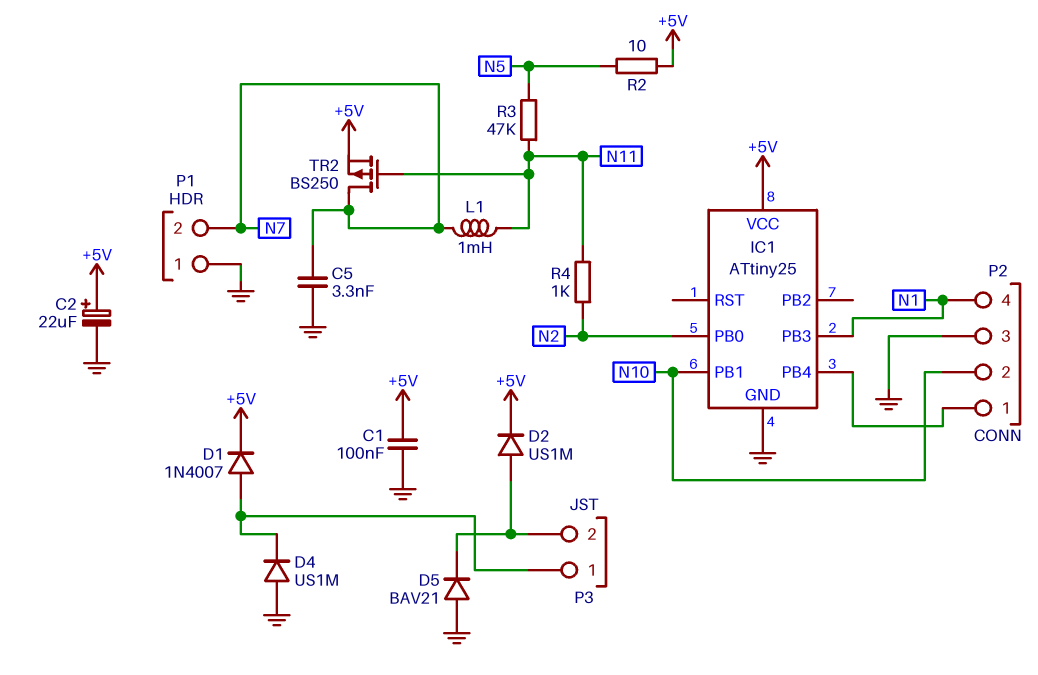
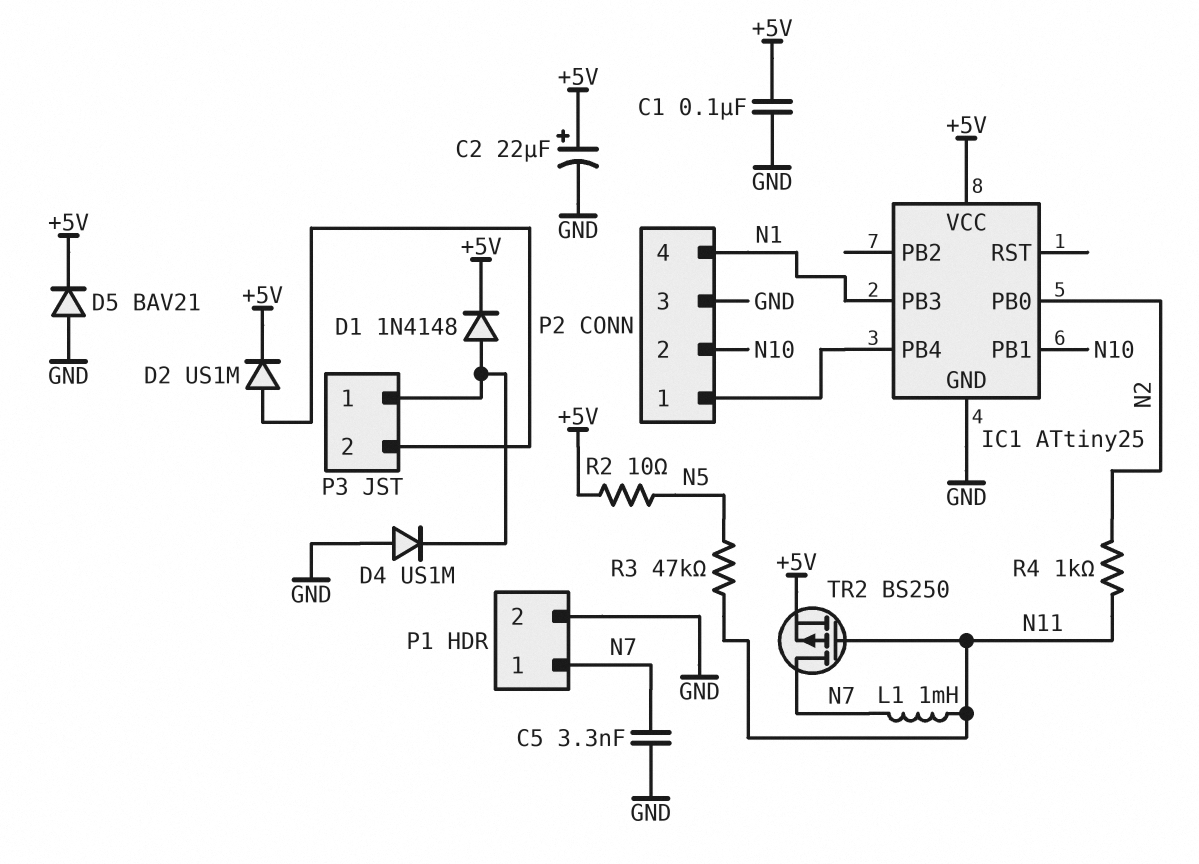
D1: diode 1N4007 (A P3/1, K +5V) -> diode 1N4148 (A P3/1, K +5V)
D5: diode BAV21 (A GND, K P3/2) -> diode BAV21 (A GND, K +5V)
P1 pin 1: GND -> N7
P1 pin 2: N7 -> GND

